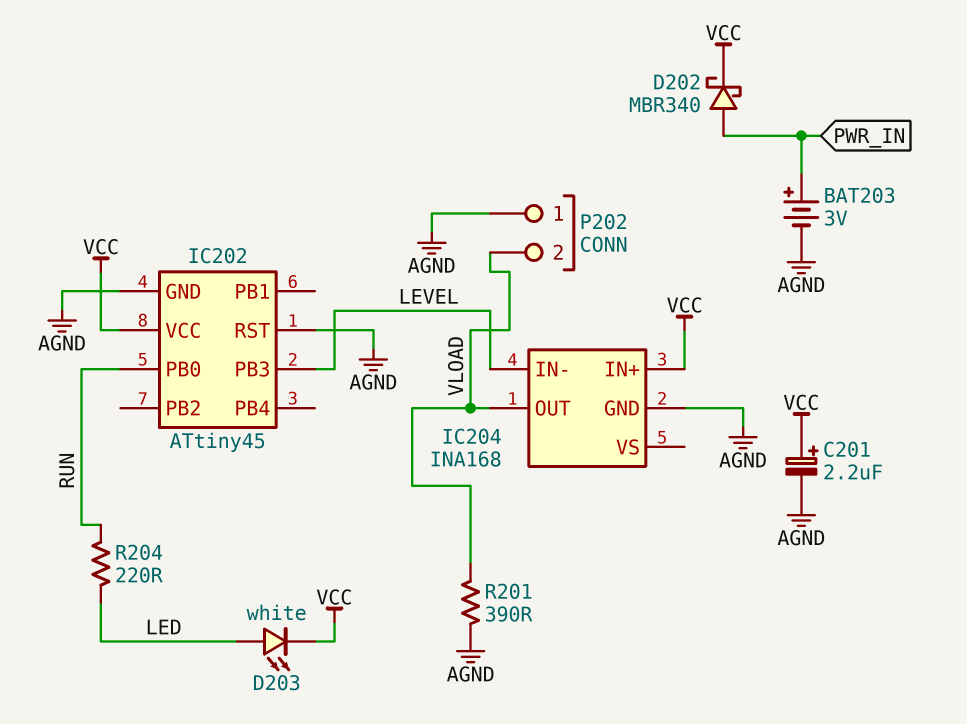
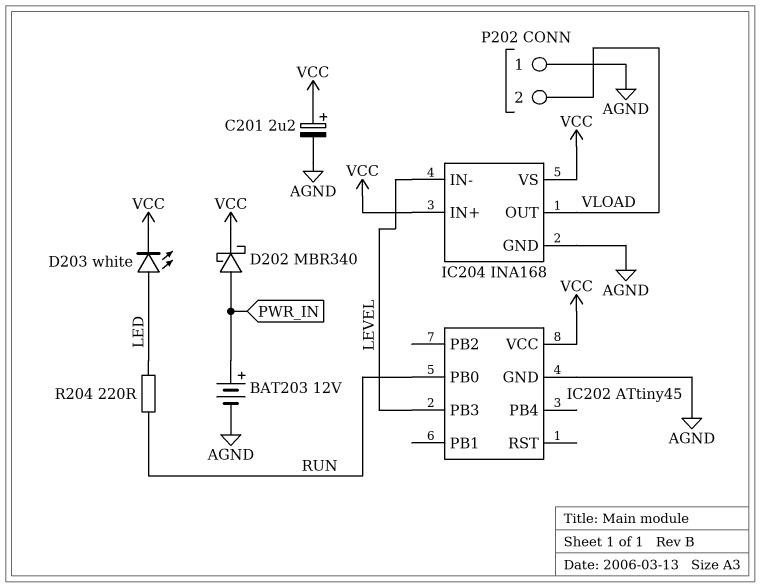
BAT203: 3V (plus PWR_IN, minus AGND) -> 12V (plus PWR_IN, minus AGND)
IC202 pin RST: AGND -> none
IC204 pin VS: none -> VCC
R201: 390 (AGND, VLOAD) -> none

